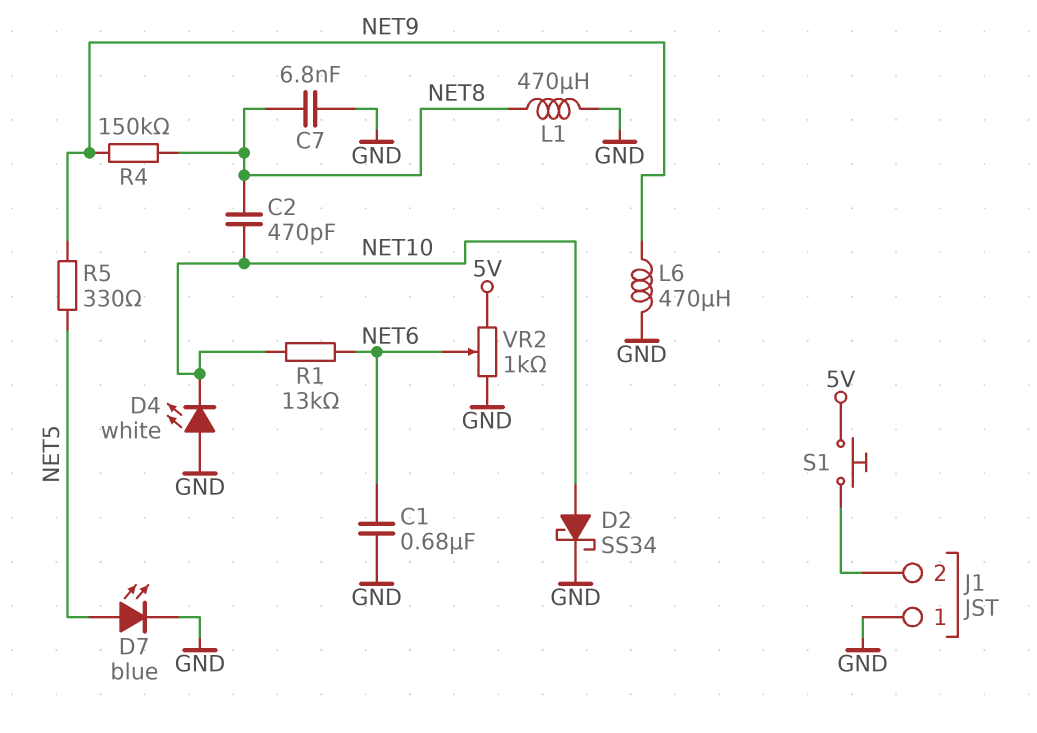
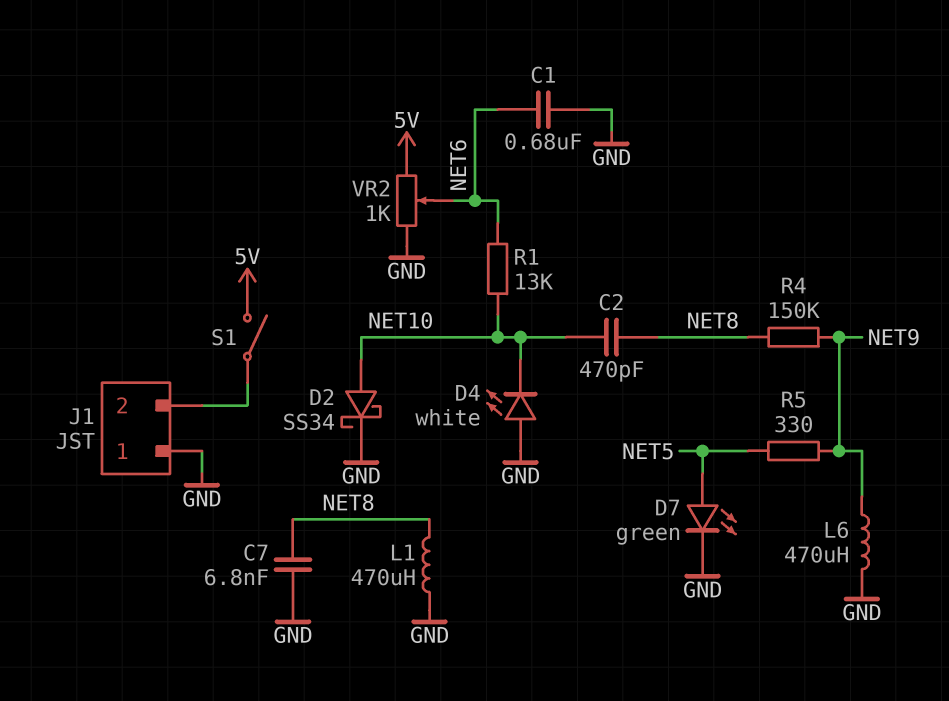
D7: LED blue (A NET5, K GND) -> LED green (A NET5, K GND)
S1: button (5V, J1/2) -> switch (5V, J1/2)

